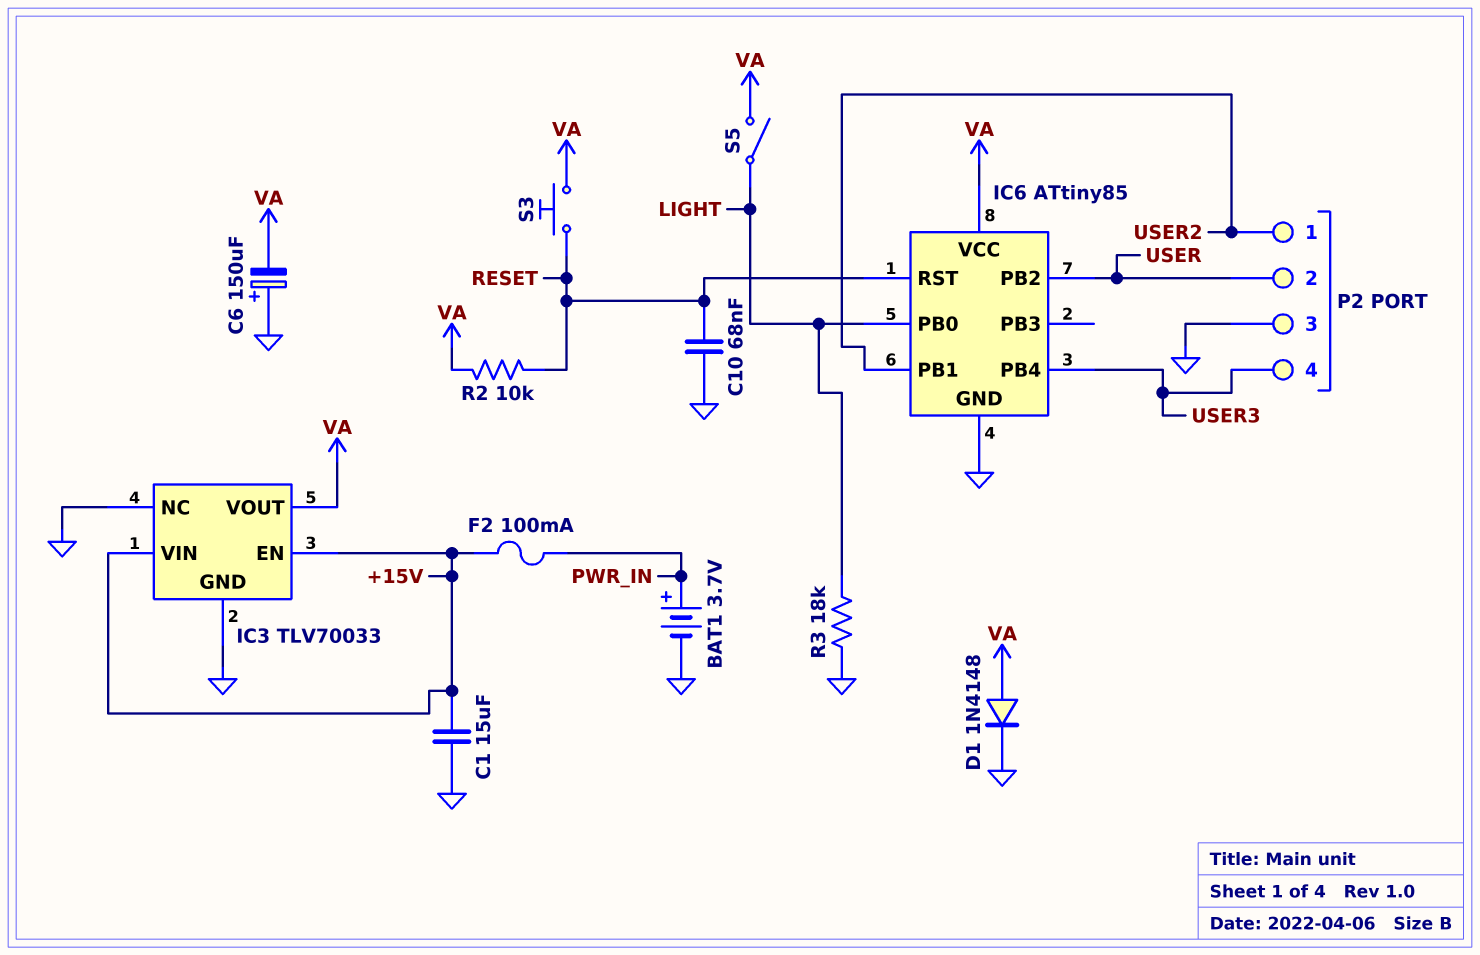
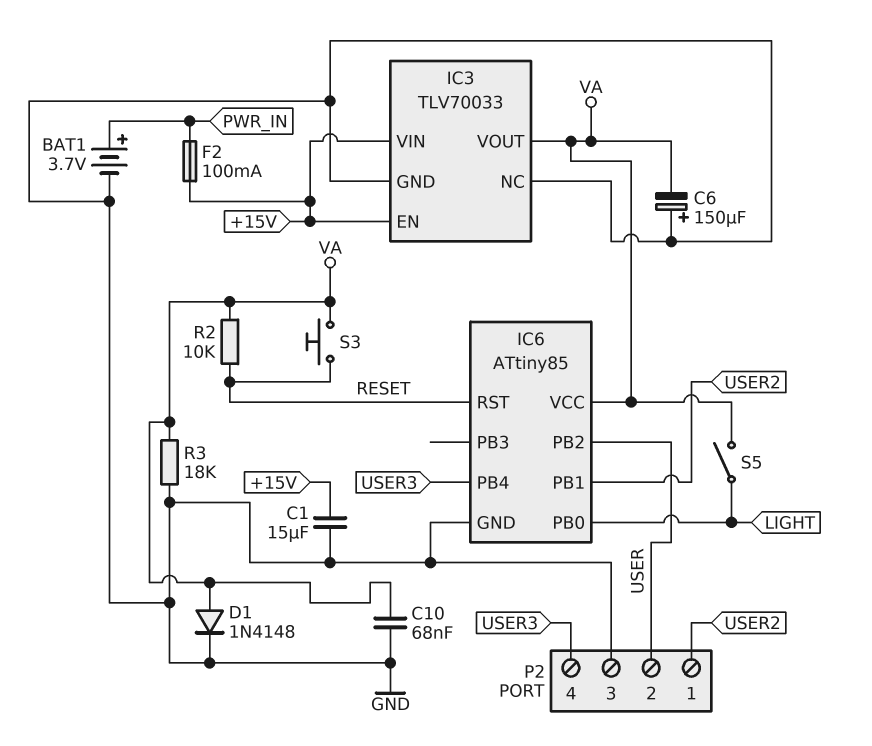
C10: 68nF (GND, RESET) -> 68nF (GND, VA)
R3: 18k (GND, LIGHT) -> 18k (GND, VA)

